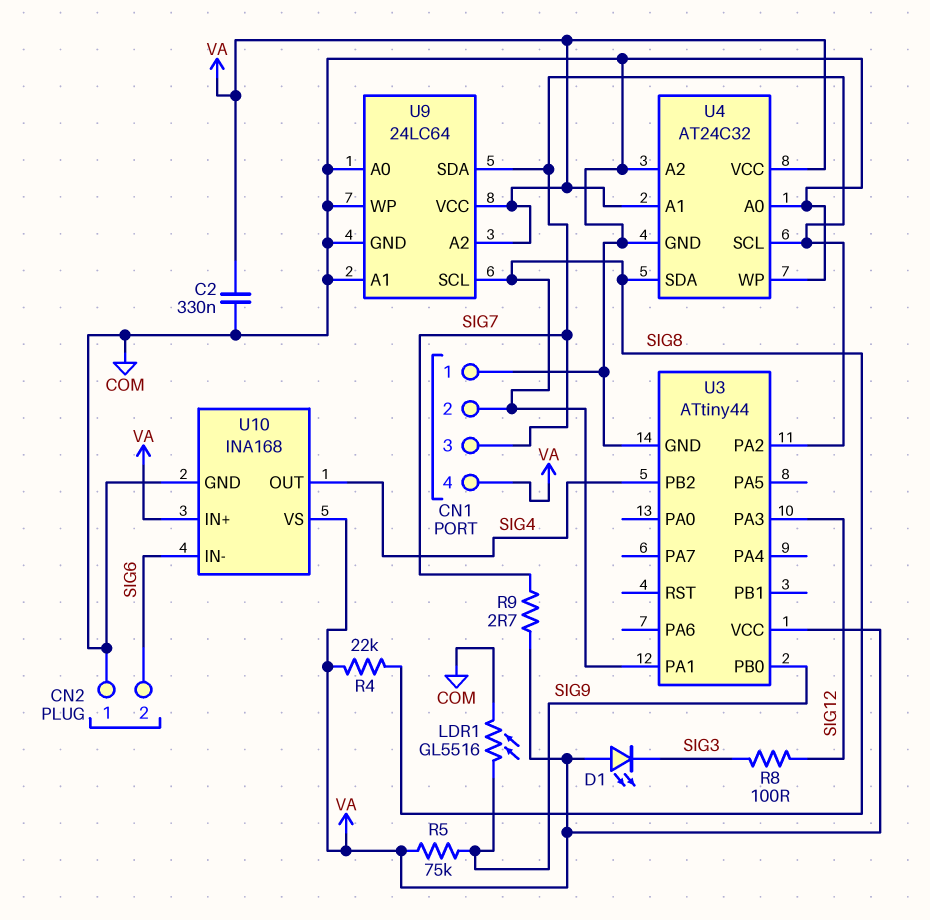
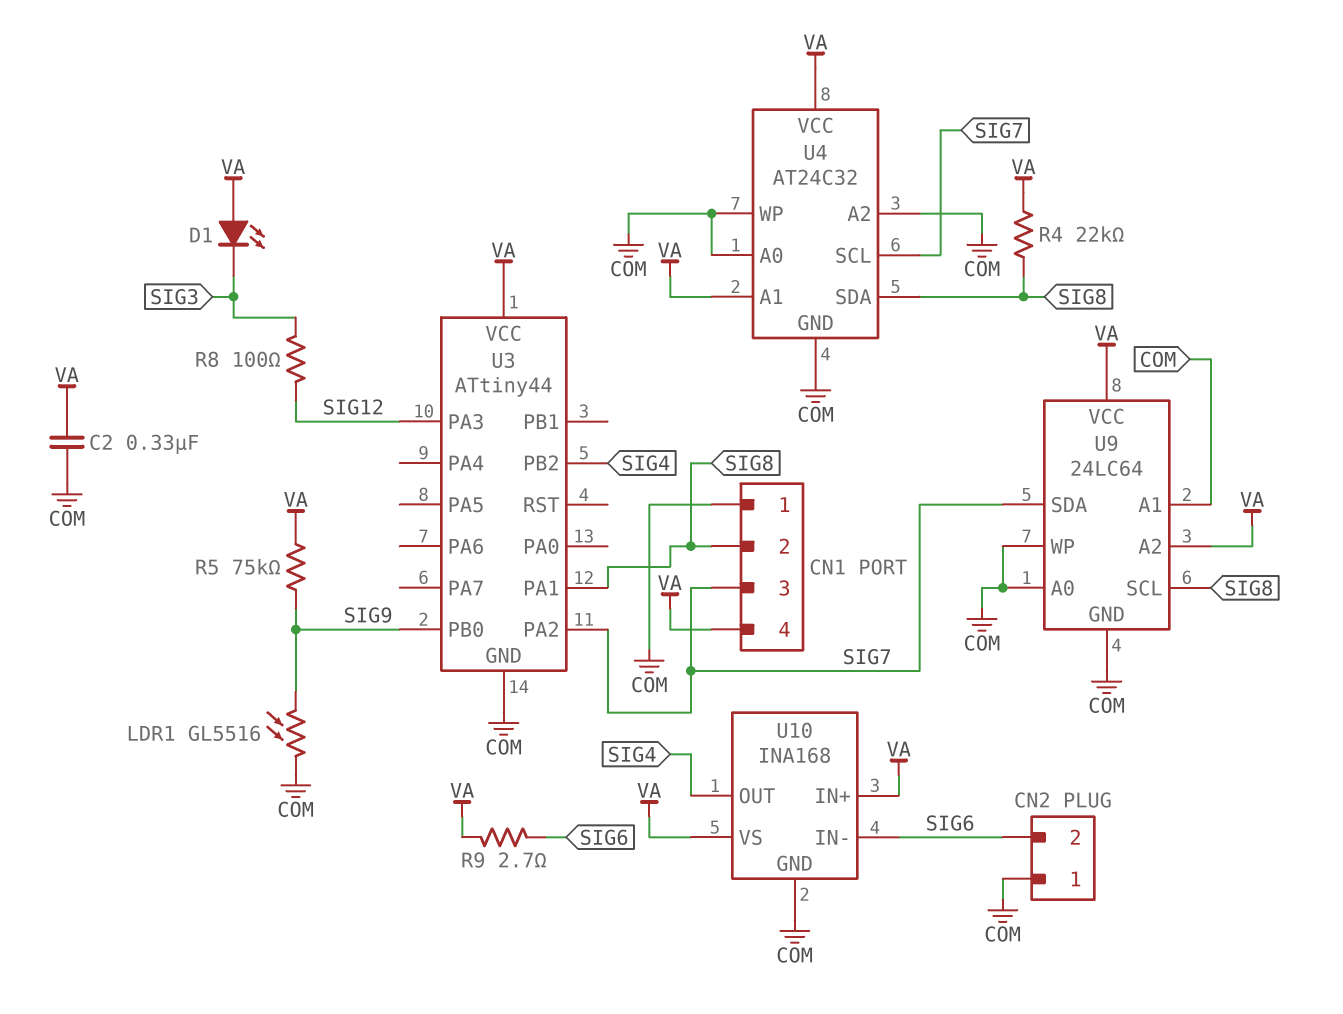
R9: 2.7 (SIG7, VA) -> 2.7 (SIG6, VA)

